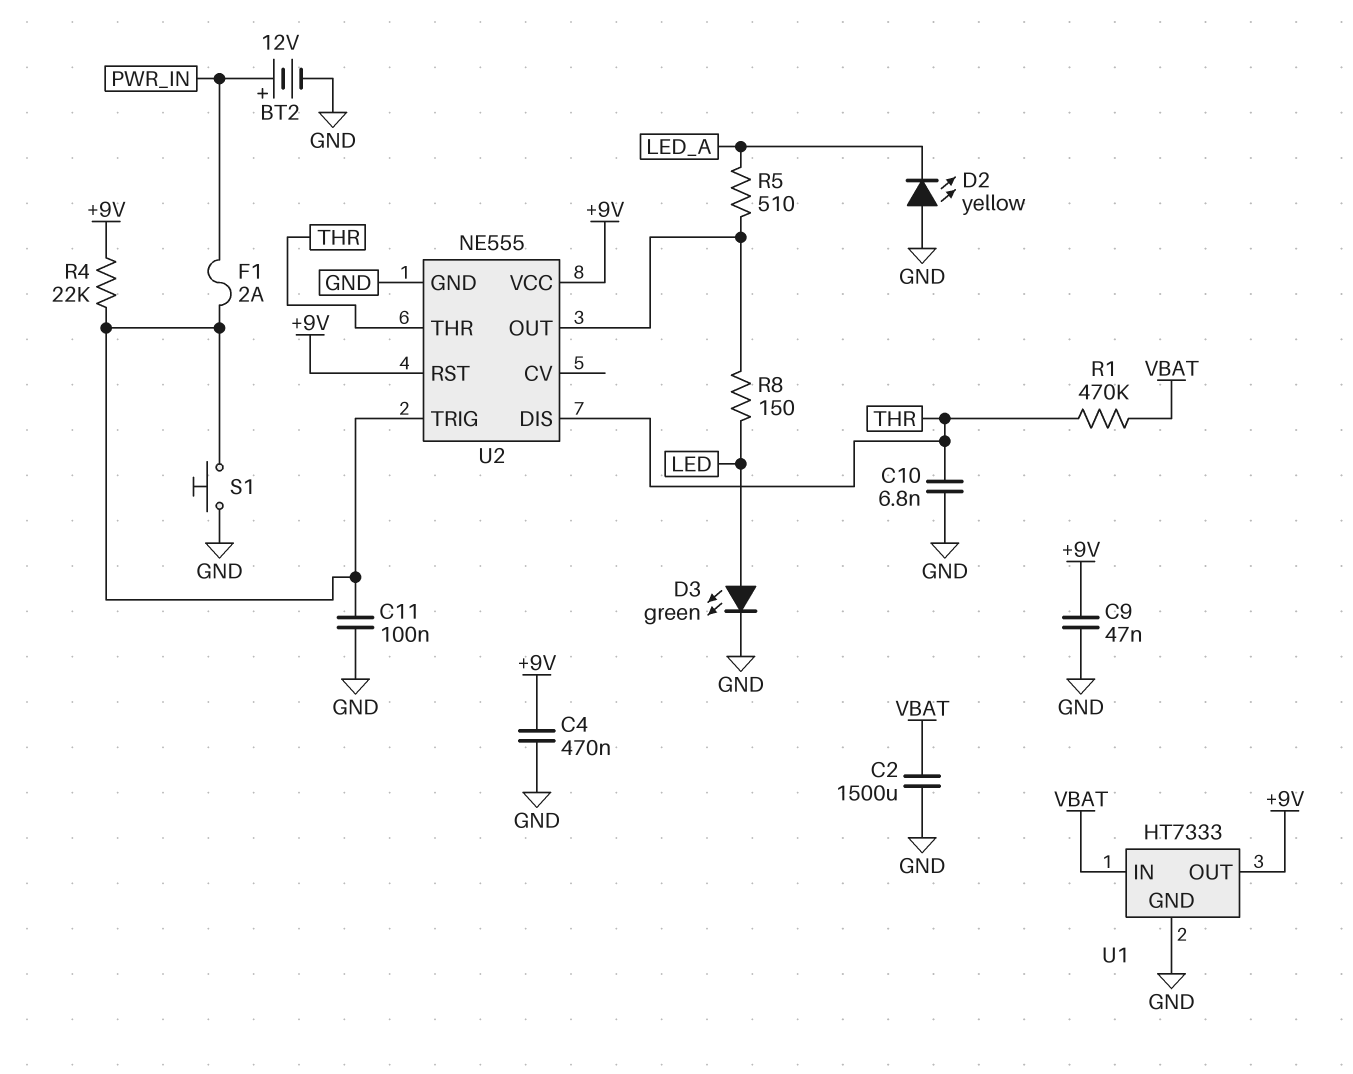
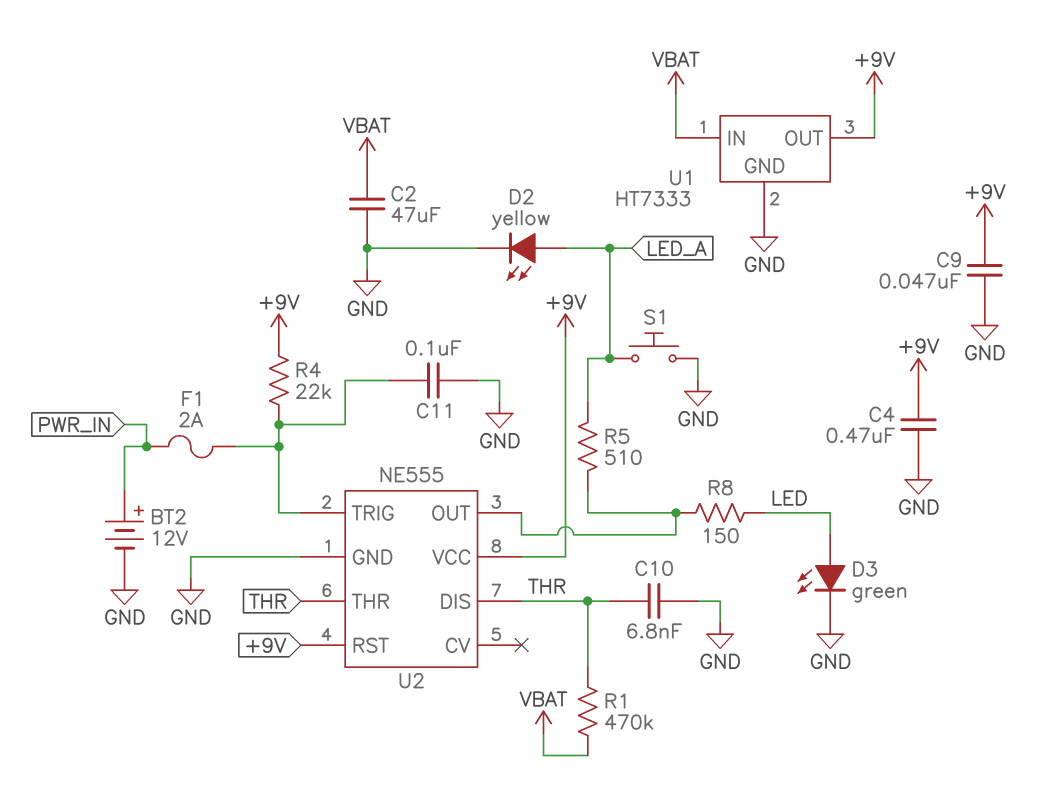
C2: 1500uF (GND, VBAT) -> 47uF (GND, VBAT)
D2: LED yellow (A GND, K LED_A) -> LED yellow (A LED_A, K GND)
S1: button (GND, U2/TRIG) -> button (GND, LED_A)

